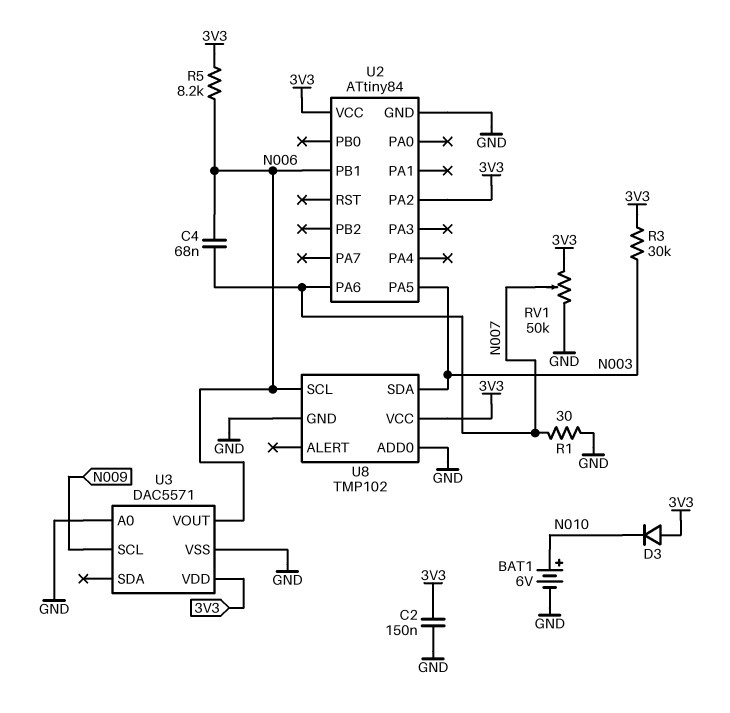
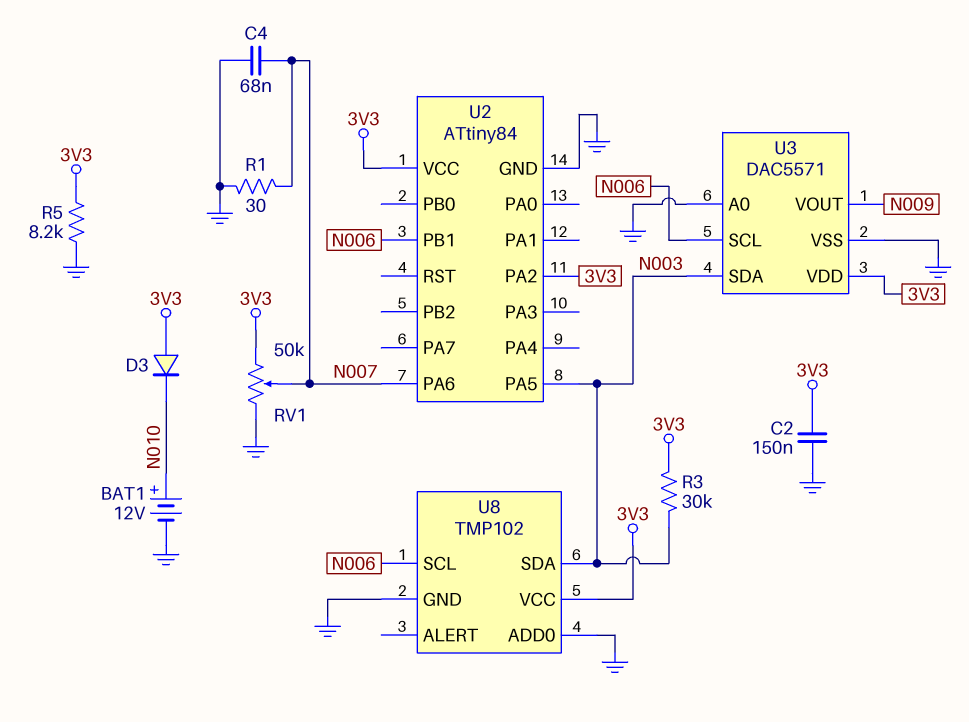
BAT1: 6V (plus N010, minus GND) -> 12V (plus N010, minus GND)
C4: 68nF (N006, N007) -> 68nF (GND, N007)
R5: 8.2k (3V3, N006) -> 8.2k (3V3, GND)
U3 pin SCL: N009 -> N006
U3 pin SDA: none -> N003
U3 pin VOUT: N006 -> N009

